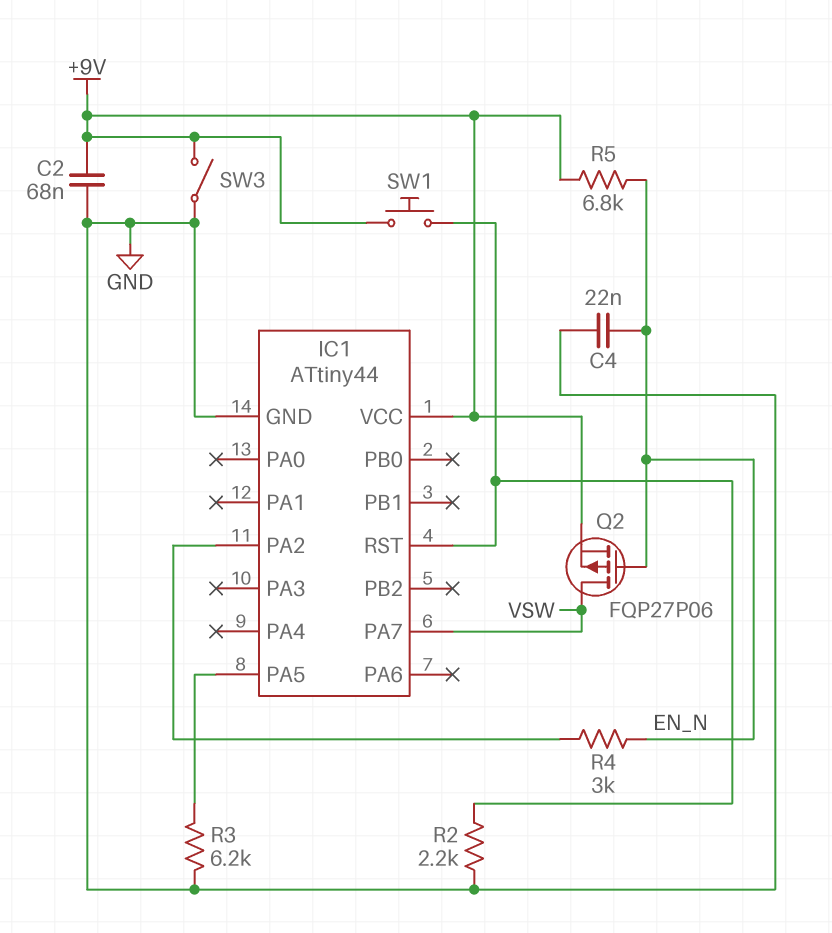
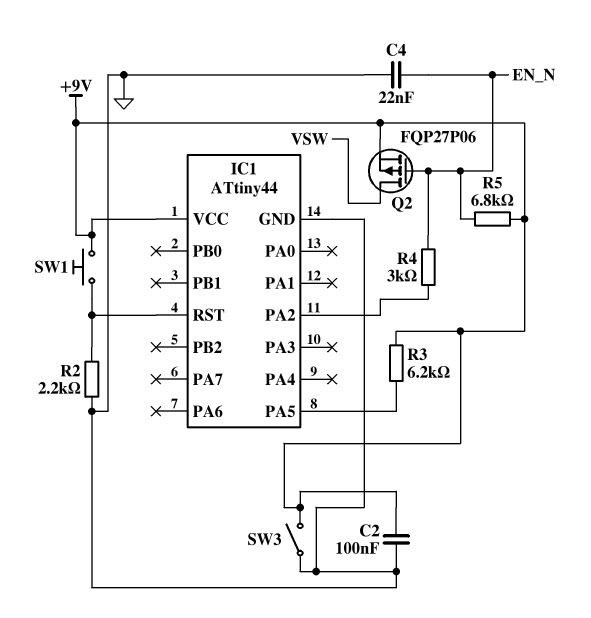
C2: 68nF (+9V, GND) -> 100nF (+9V, GND)
IC1 pin PA7: VSW -> none
R3: 6.2k (GND, IC1/PA5) -> 6.2k (+9V, IC1/PA5)

